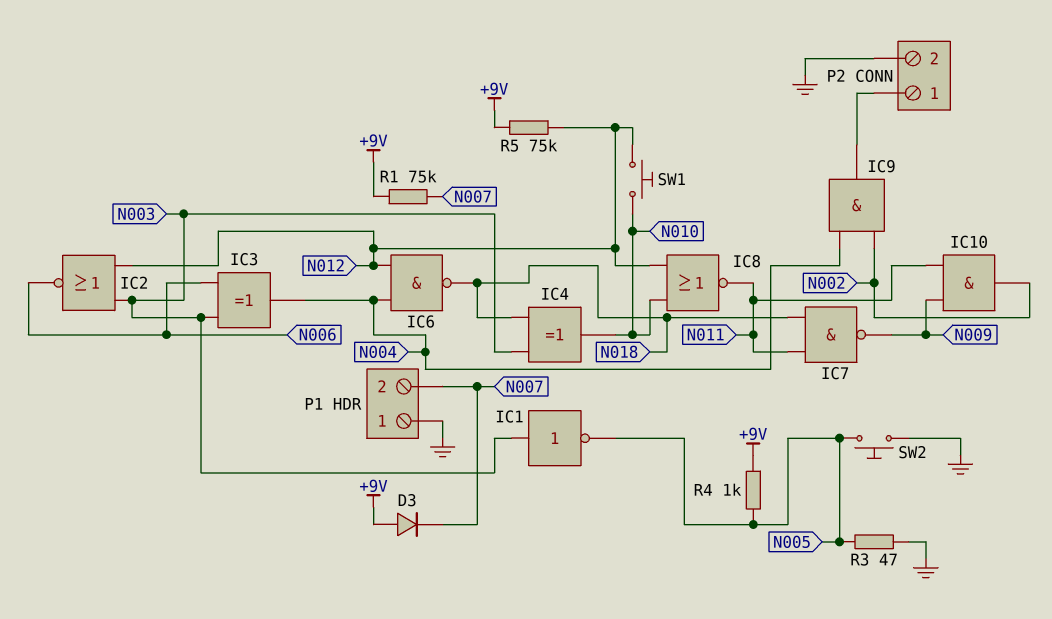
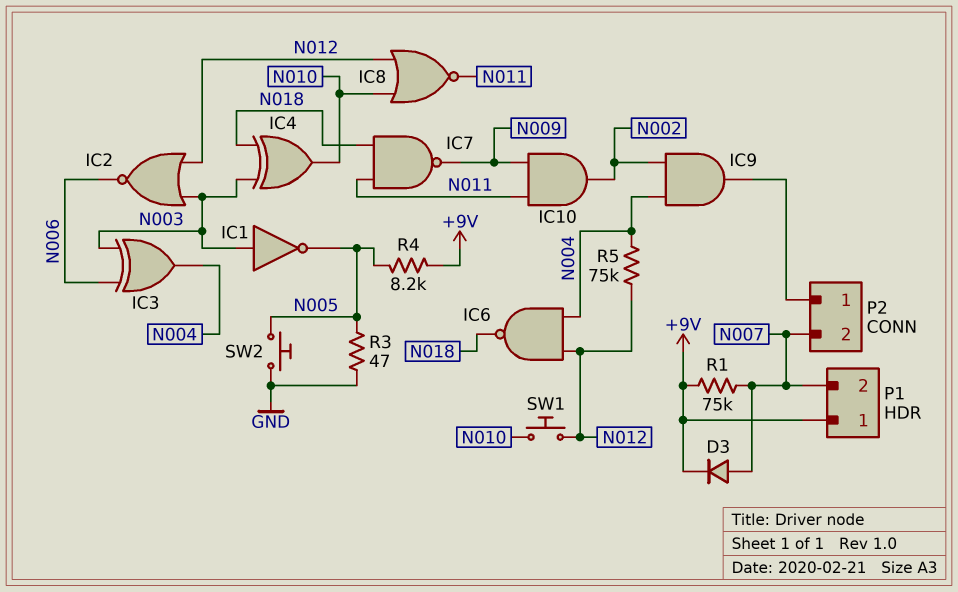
D3: diode (A +9V, K N007) -> diode (A N007, K +9V)
P1 pin 1: GND -> +9V
P2 pin 2: GND -> N007
R4: 1k (+9V, N005) -> 8.2k (+9V, N005)
R5: 75k (+9V, N012) -> 75k (N004, N012)

